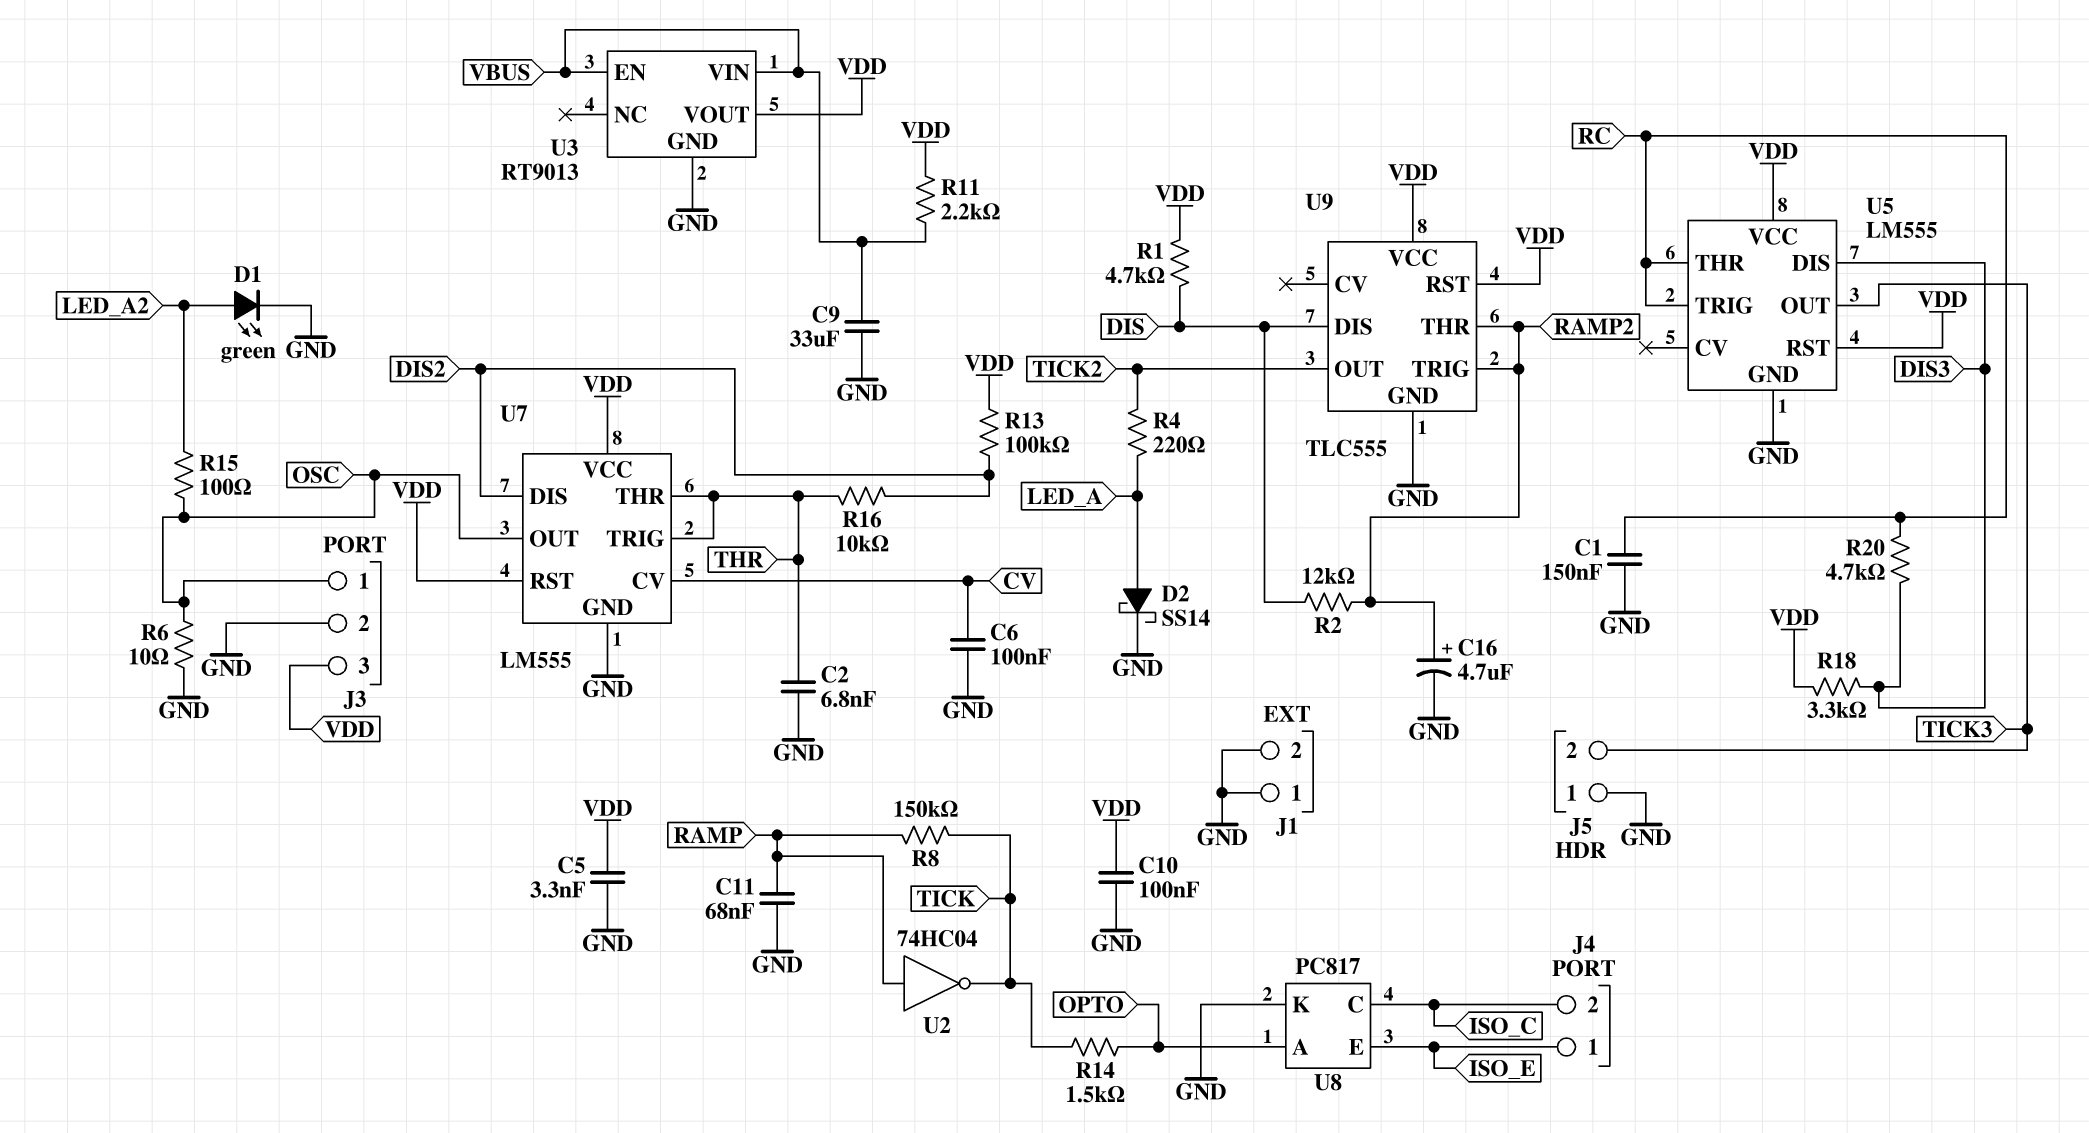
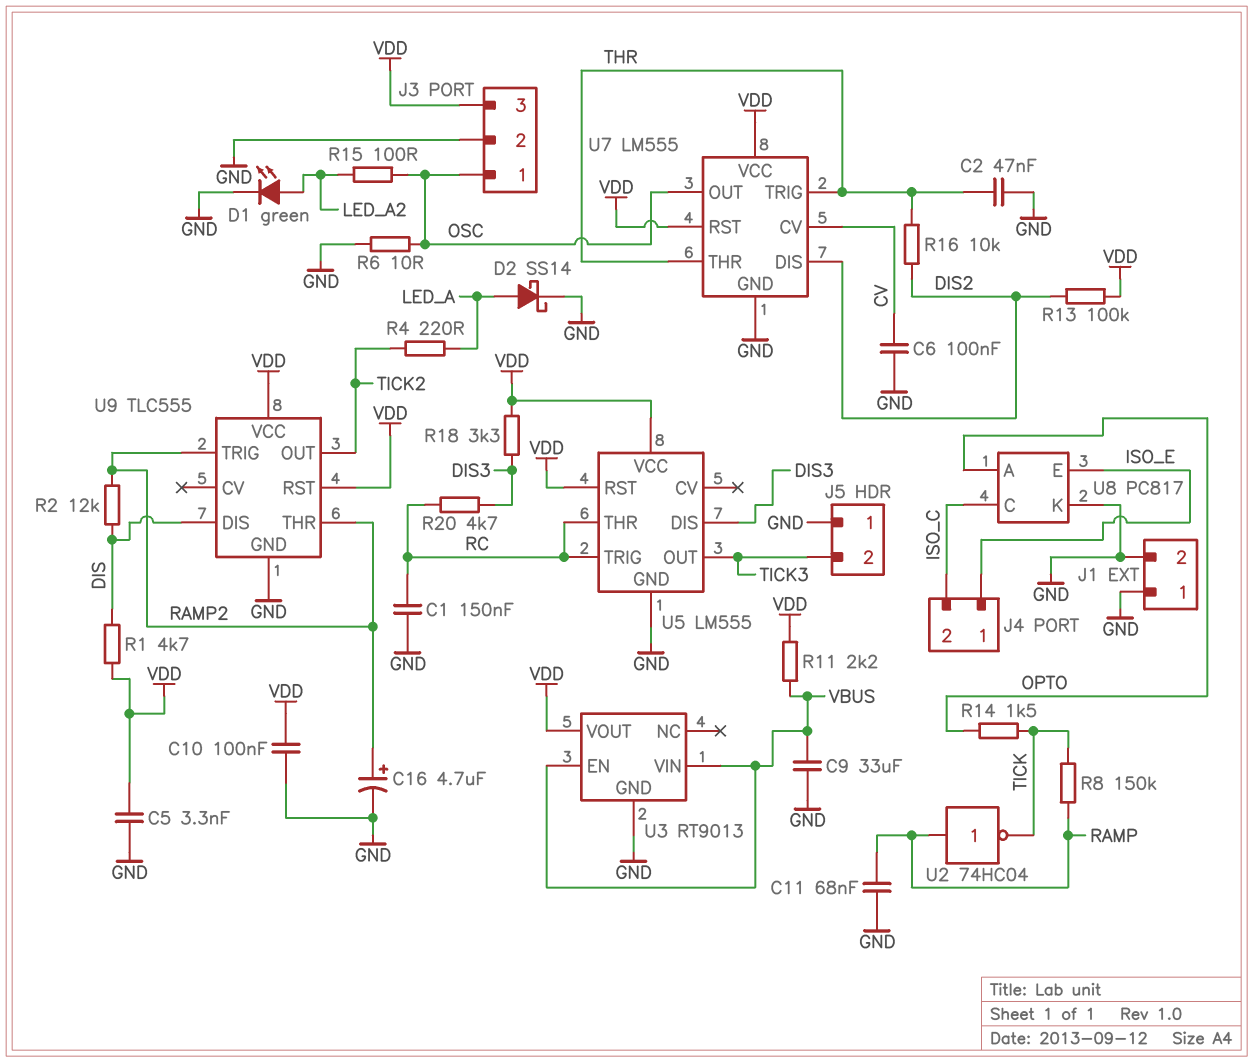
C2: 6.8nF (GND, THR) -> 47nF (GND, THR)

